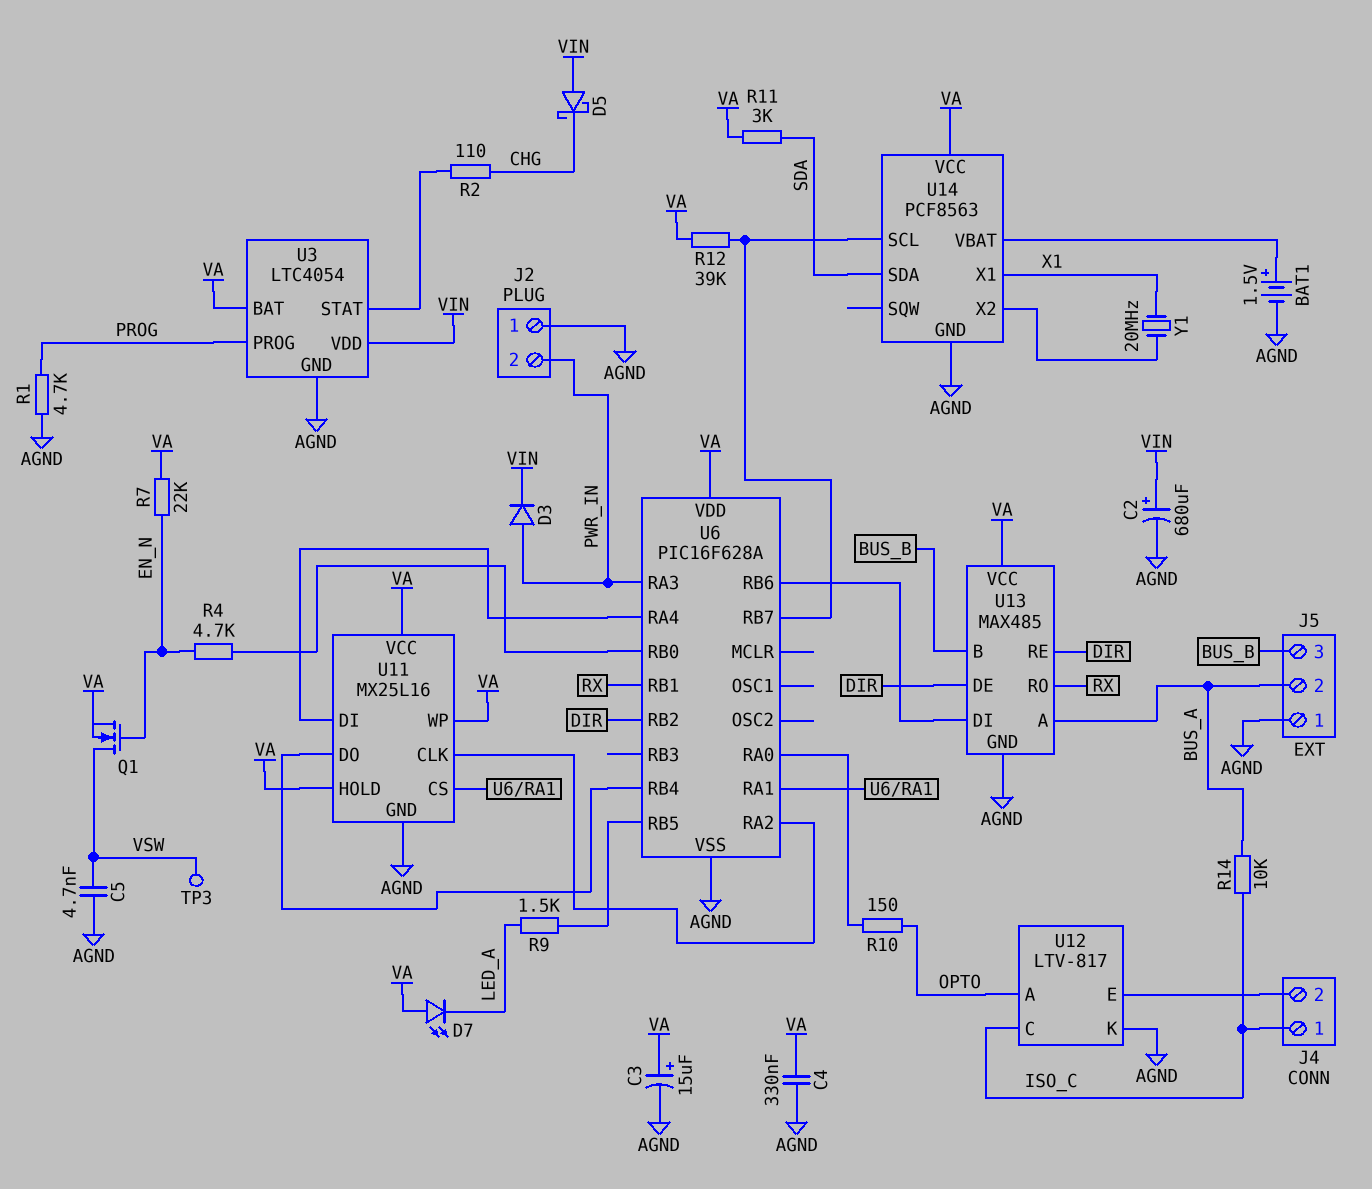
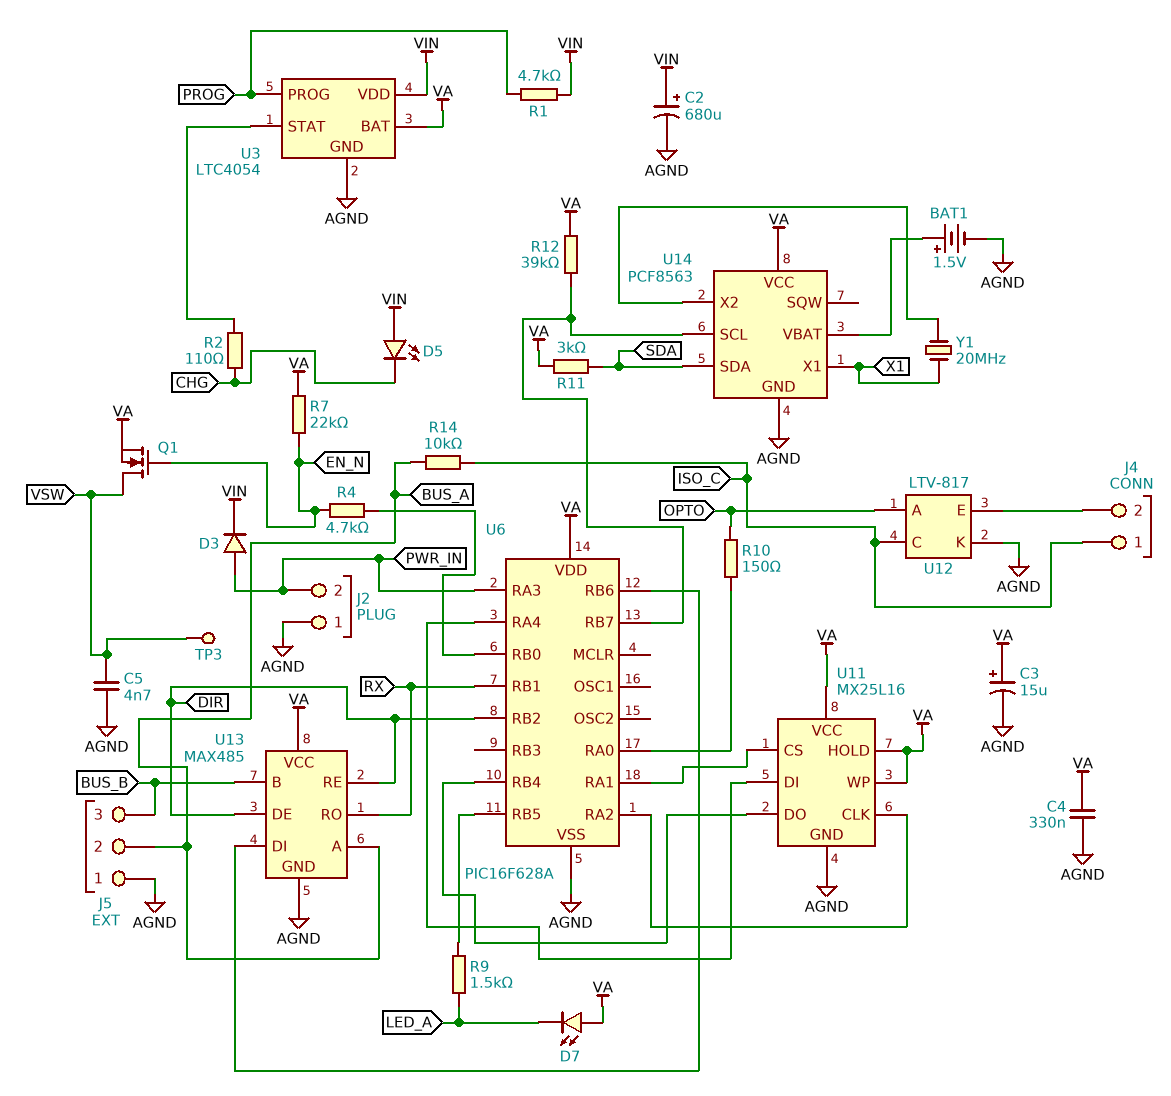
D5: schottky (A VIN, K CHG) -> LED (A VIN, K CHG)
R1: 4.7k (AGND, PROG) -> 4.7k (PROG, VIN)

